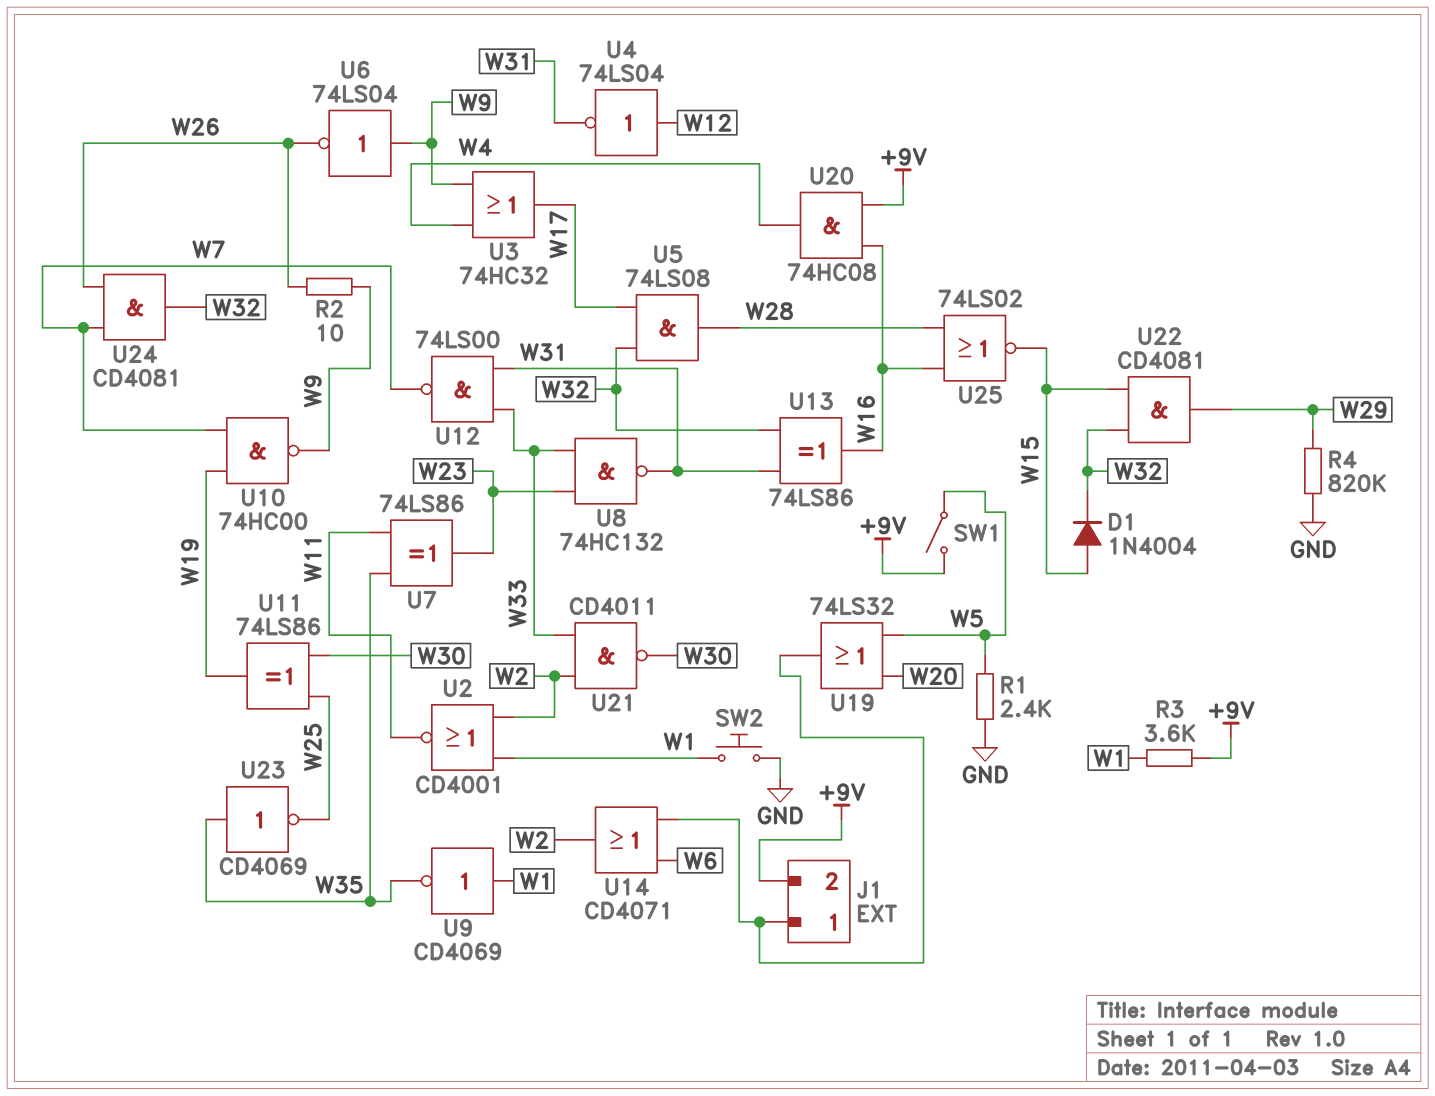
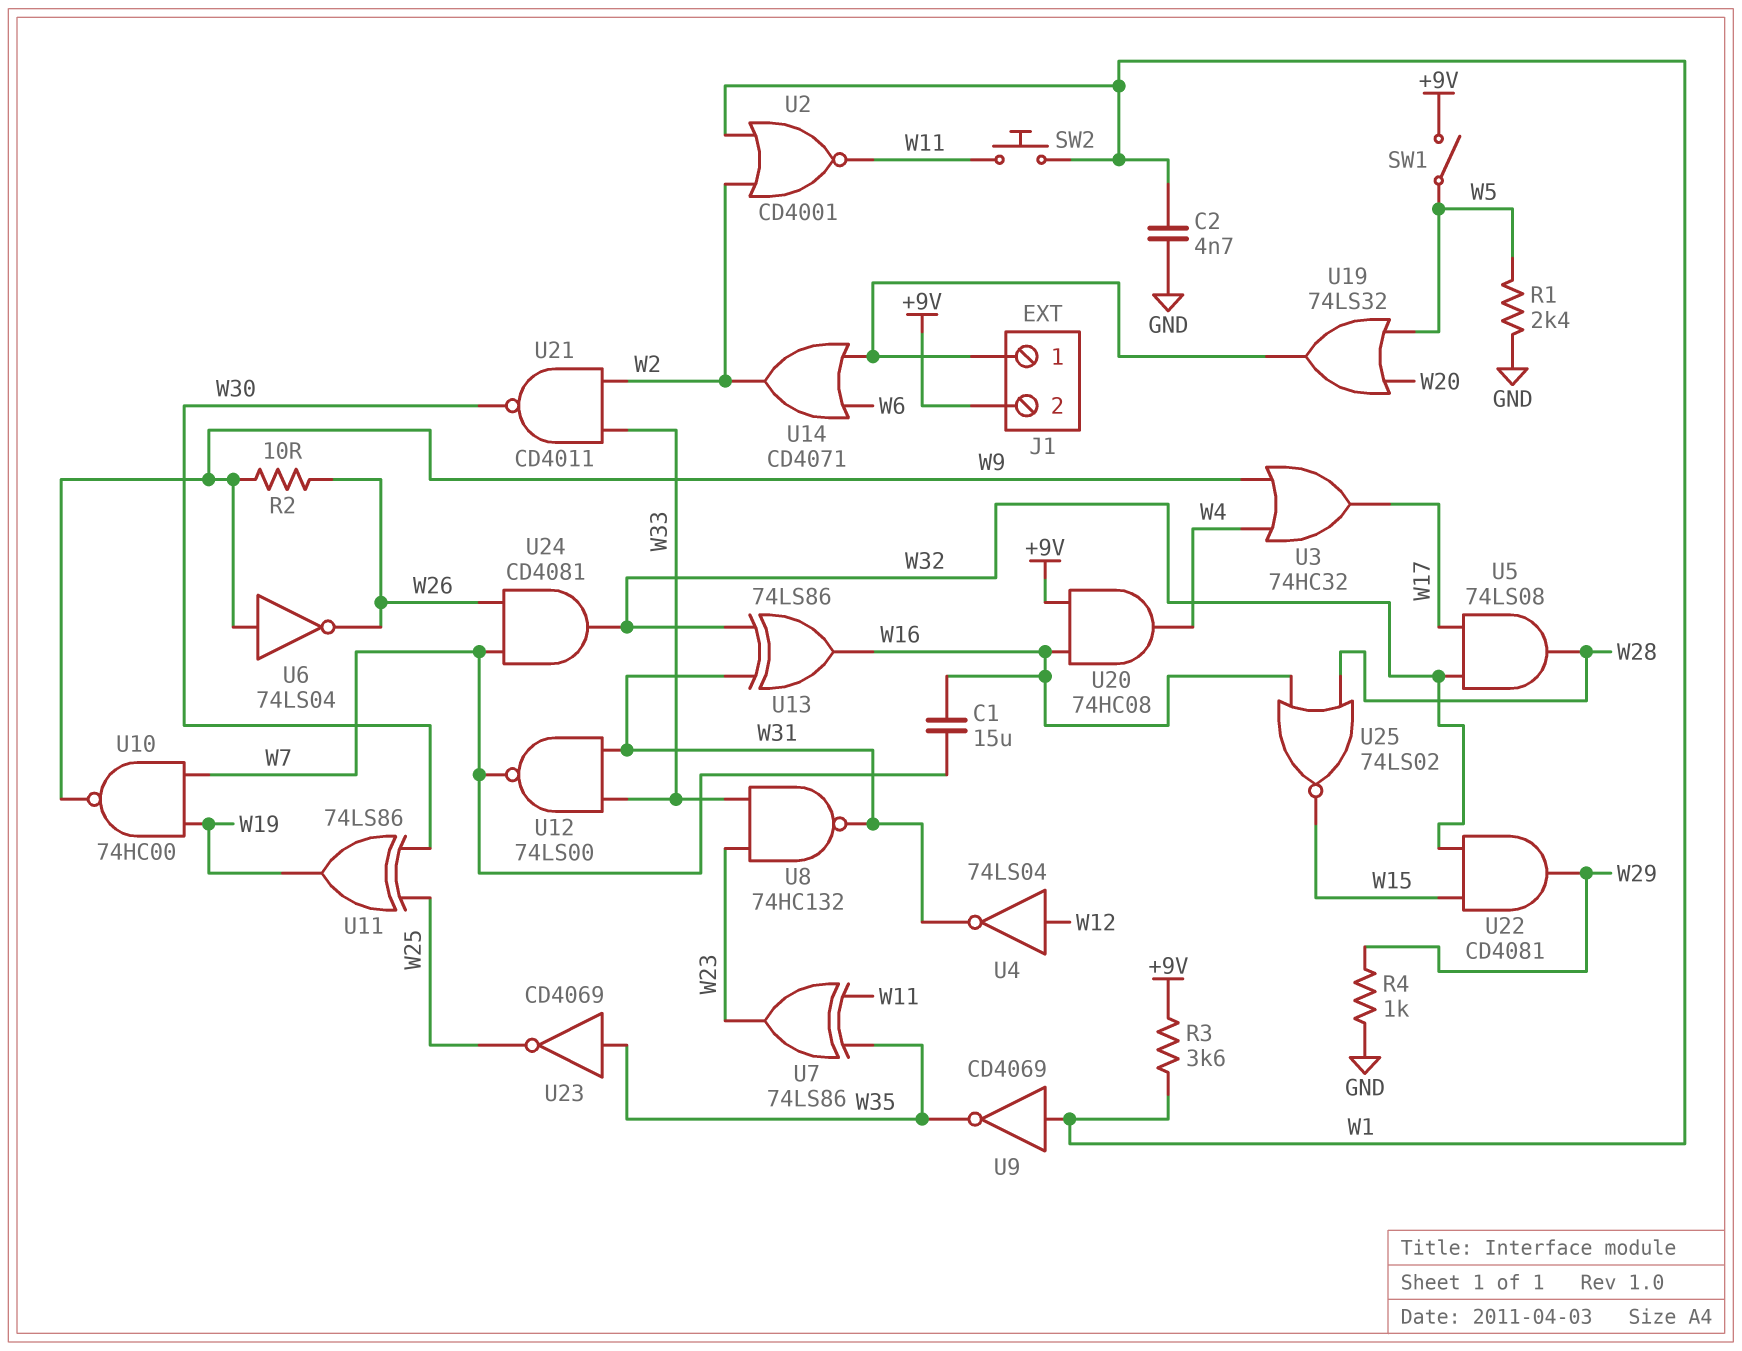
C1: none -> 15uF (W7, W16)
C2: none -> 4.7nF (GND, W1)
D1: diode 1N4004 (A W15, K W32) -> none
R4: 820k (GND, W29) -> 1k (GND, W29)
SW2: button (GND, W1) -> button (W1, W11)

